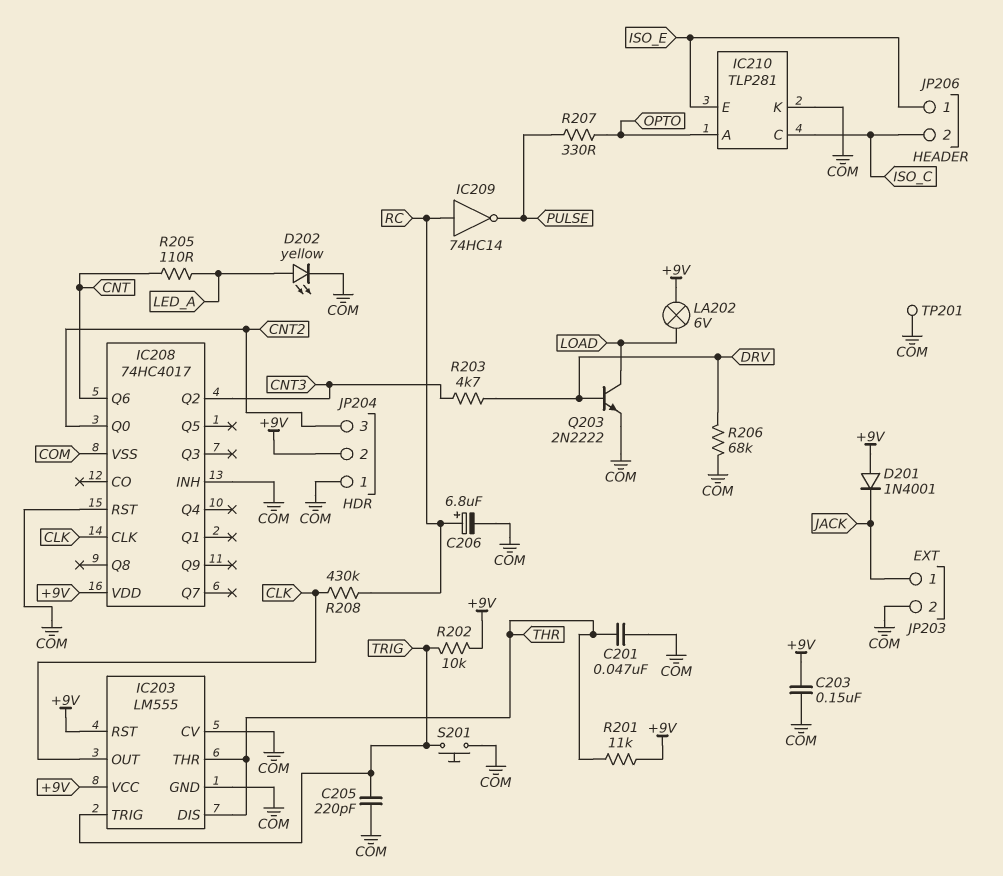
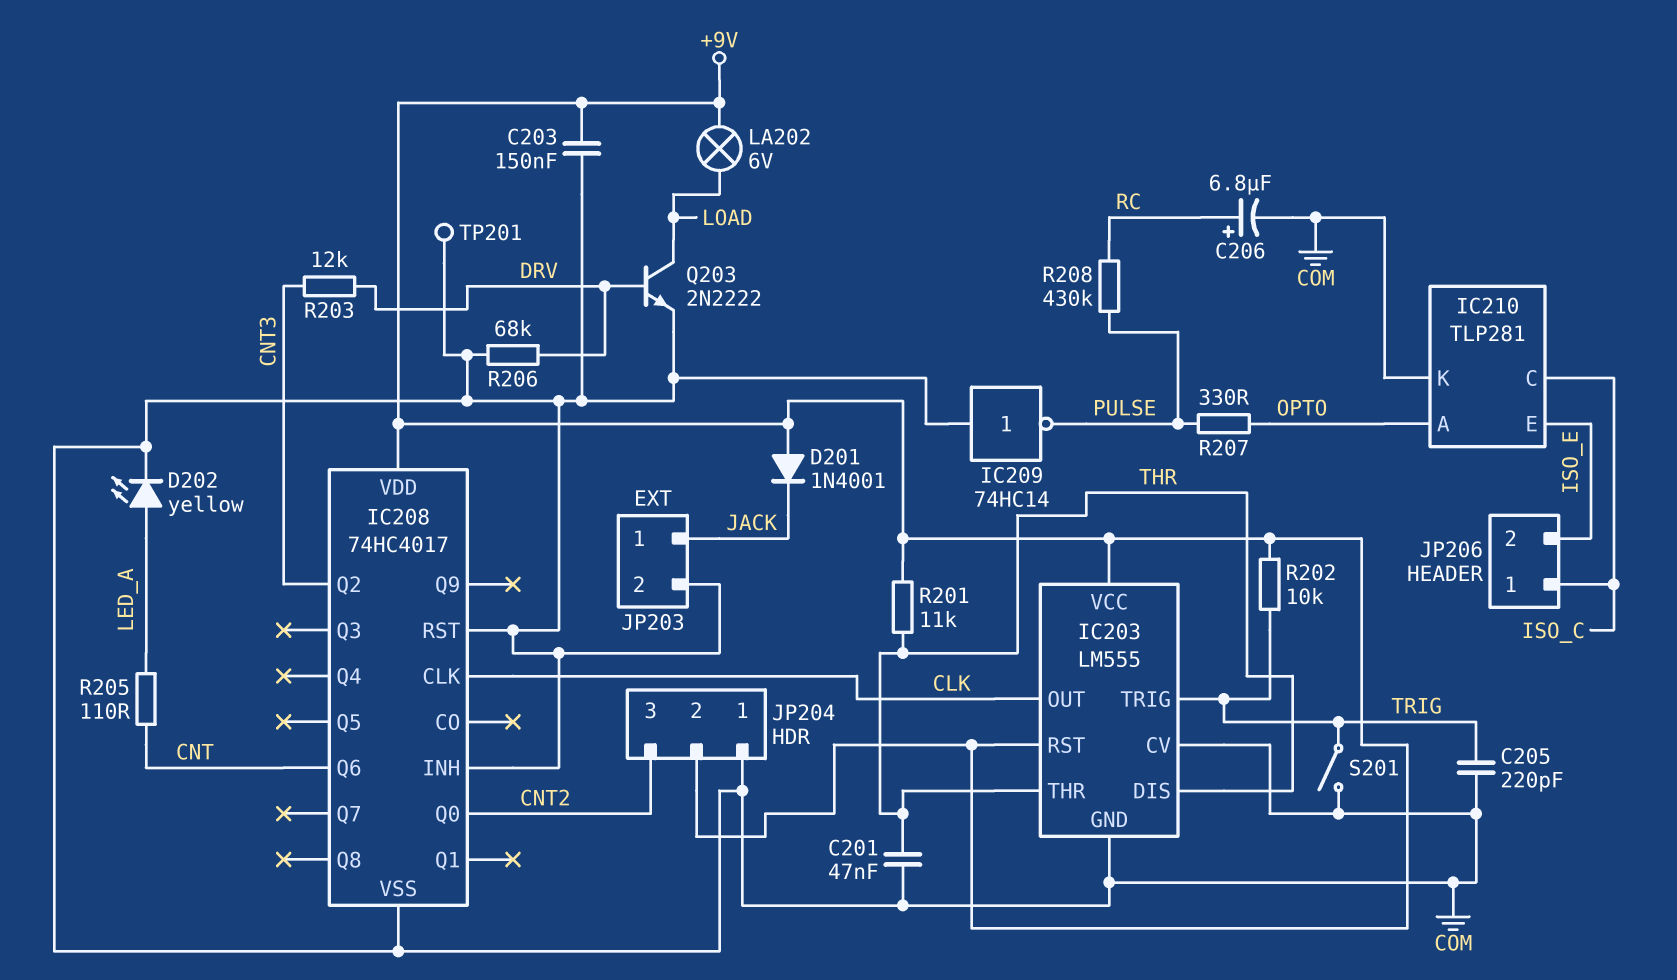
IC209: NOT 74HC14 (in RC, out PULSE) -> NOT 74HC14 (in COM, out PULSE)
JP206 pin 1: ISO_E -> ISO_C
JP206 pin 2: ISO_C -> ISO_E
R203: 4.7k (CNT3, DRV) -> 12k (CNT3, DRV)
R208: 430k (CLK, RC) -> 430k (PULSE, RC)
S201: button (COM, TRIG) -> switch (COM, TRIG)

